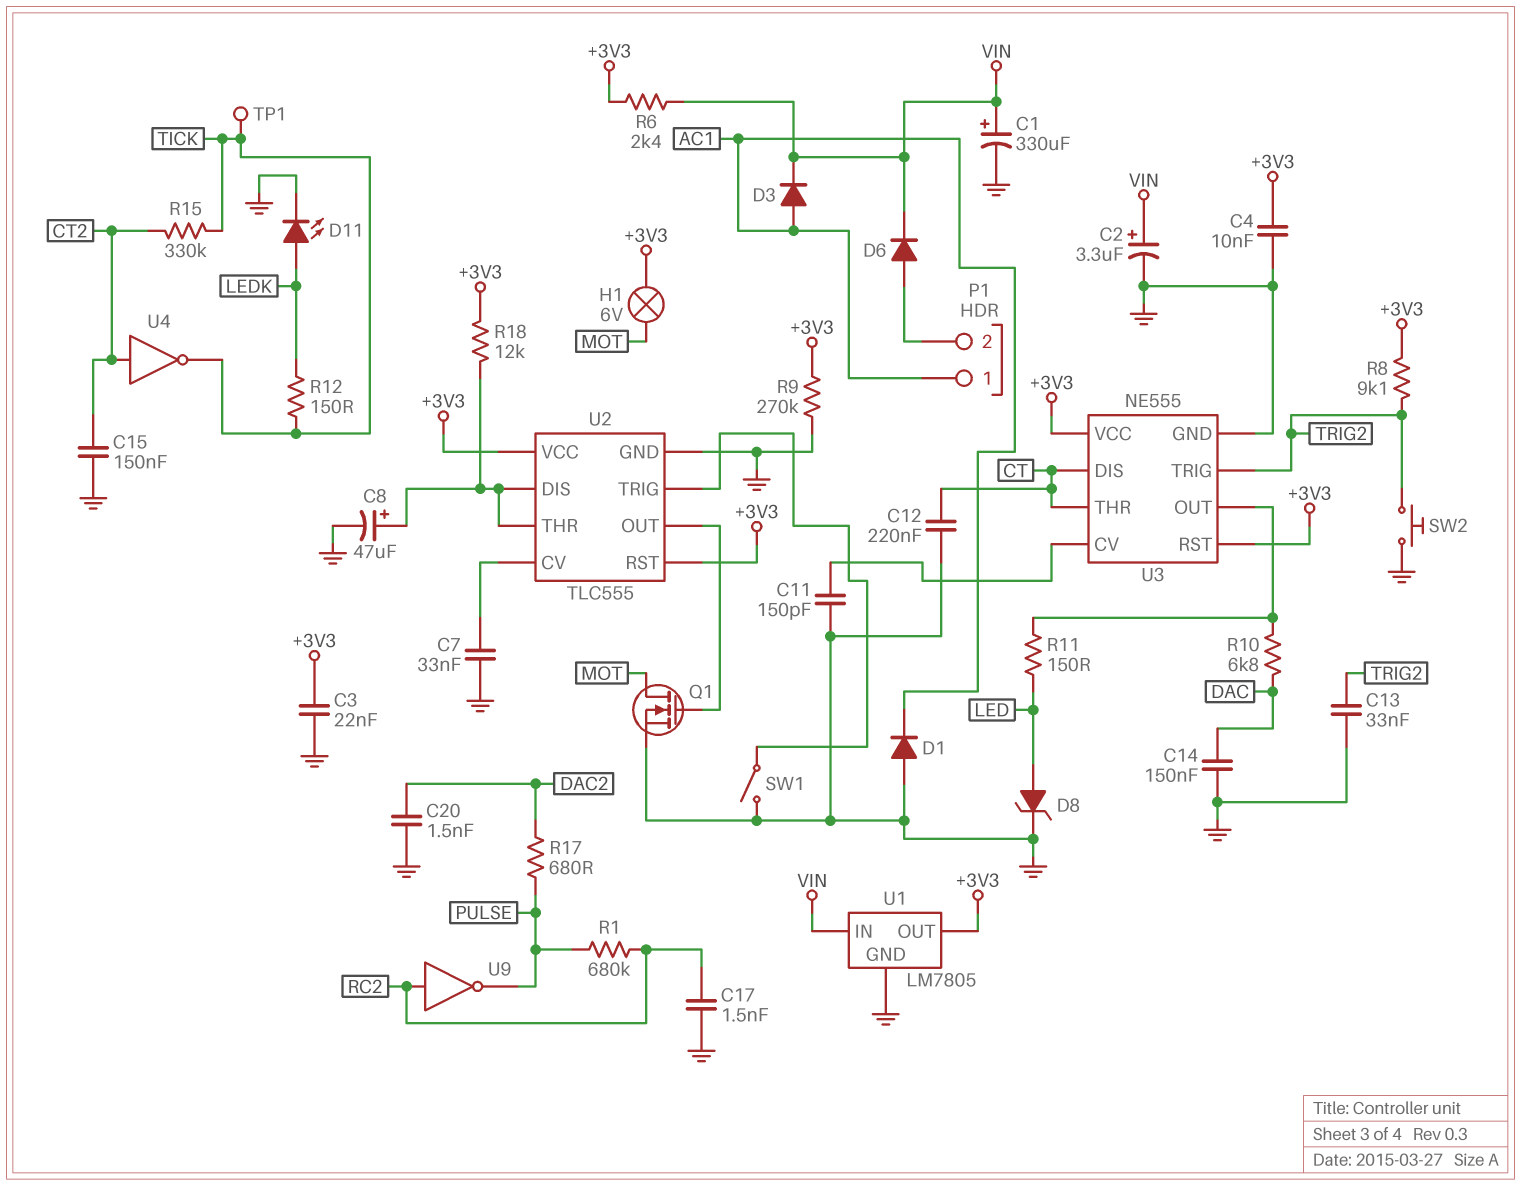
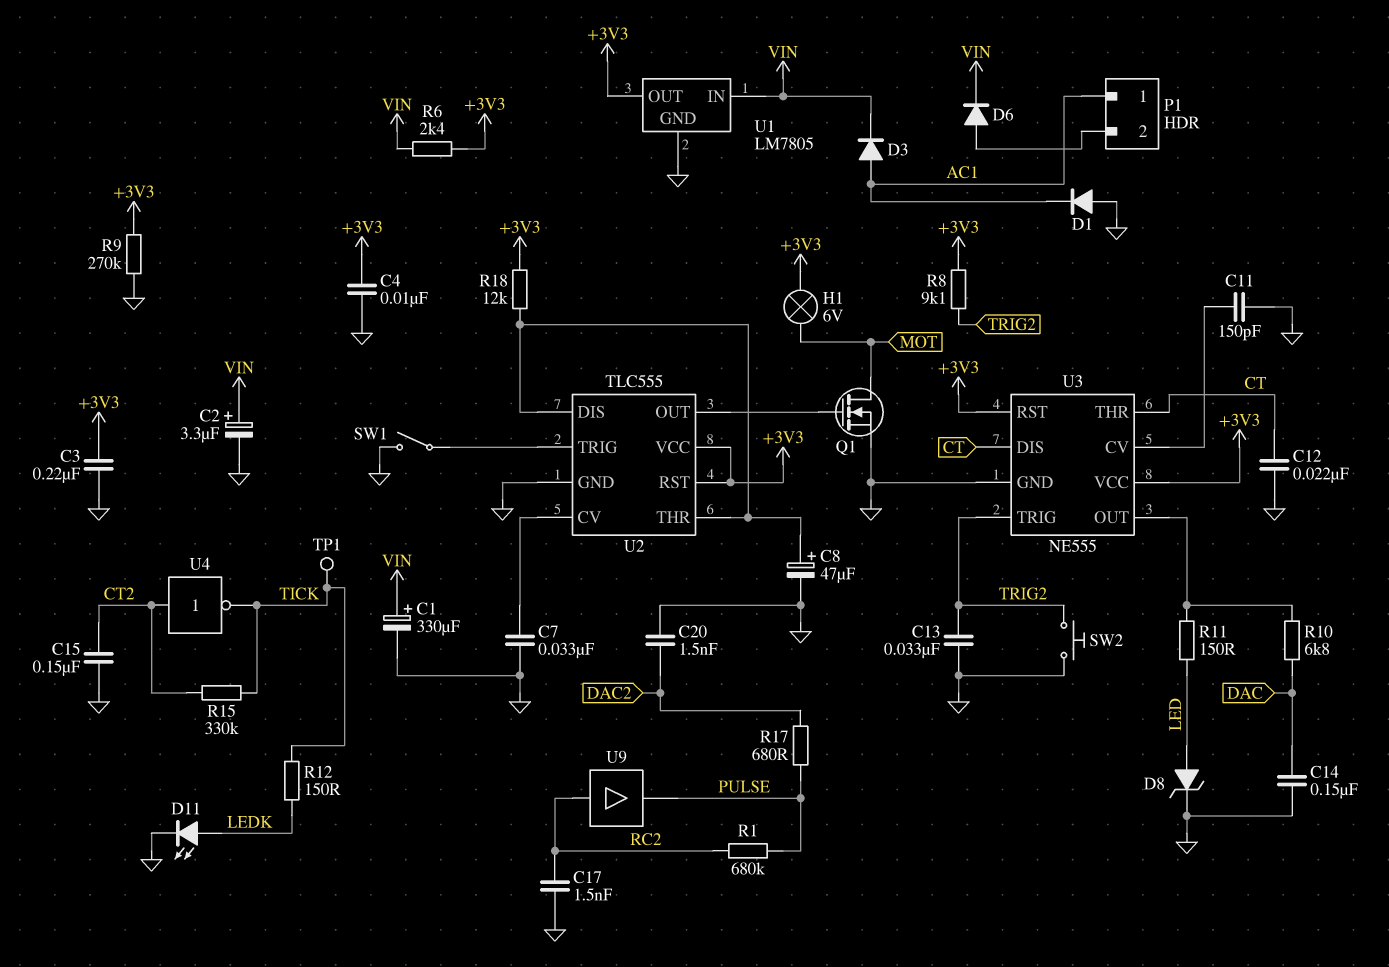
C3: 22nF (+3V3, GND) -> 220nF (+3V3, GND)
C12: 220nF (CT, GND) -> 22nF (CT, GND)
U9: NOT (in RC2, out PULSE) -> buffer (in RC2, out PULSE)

